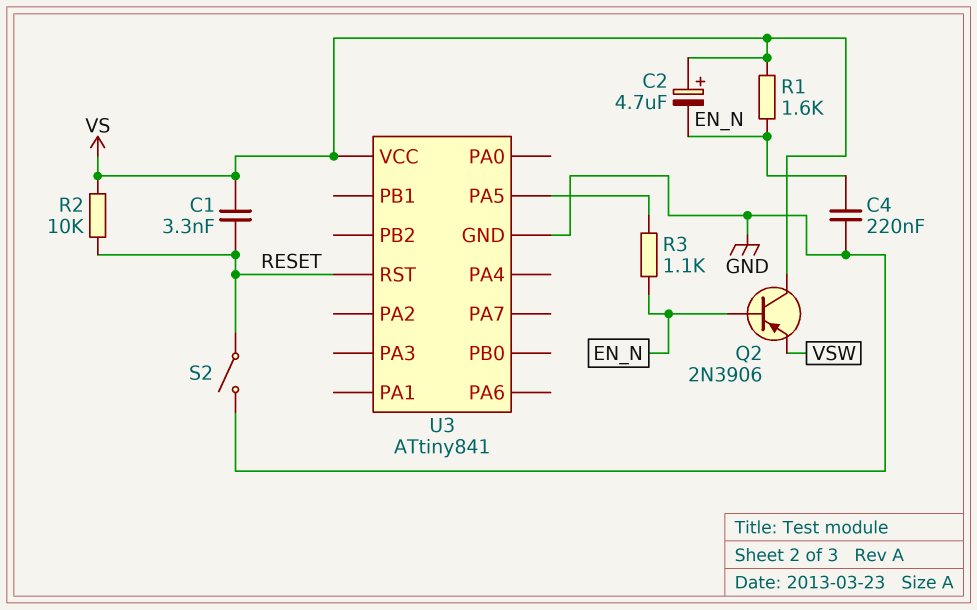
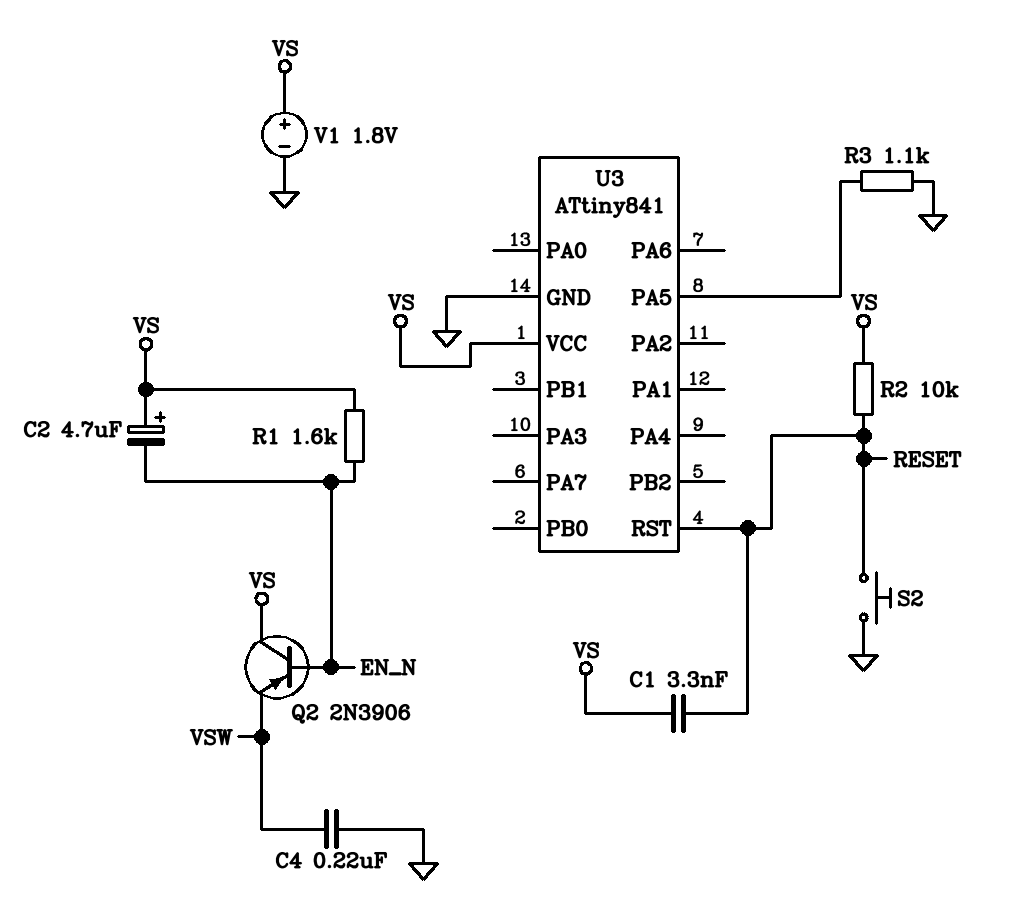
C4: 220nF (EN_N, GND) -> 220nF (GND, VSW)
R3: 1.1k (EN_N, U3/PA5) -> 1.1k (GND, U3/PA5)
S2: switch (GND, RESET) -> button (GND, RESET)
V1: none -> 1.8V (plus VS, minus GND)

